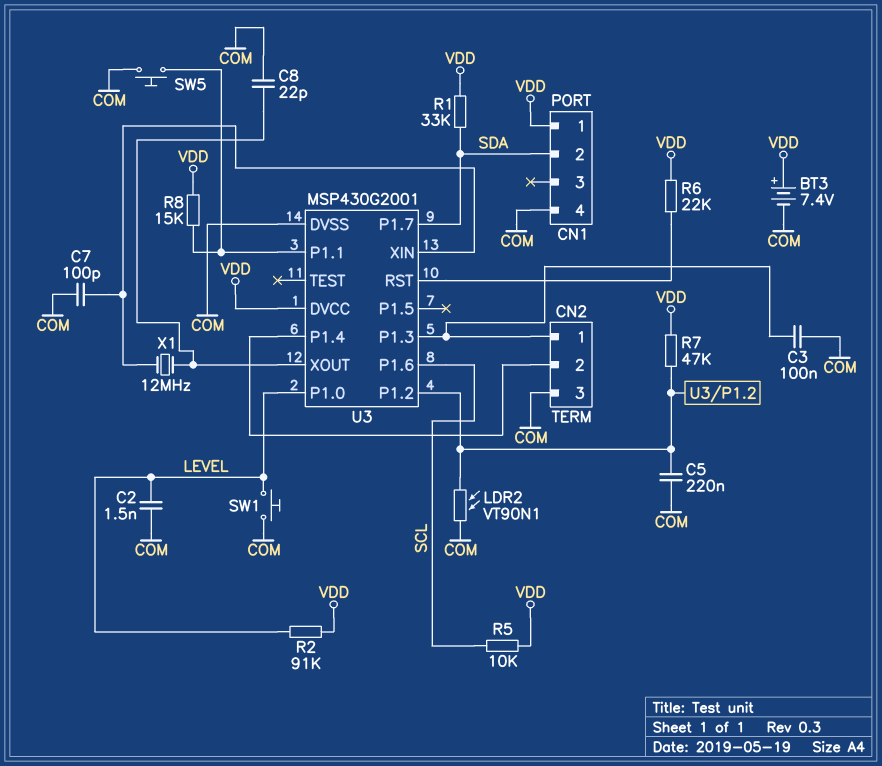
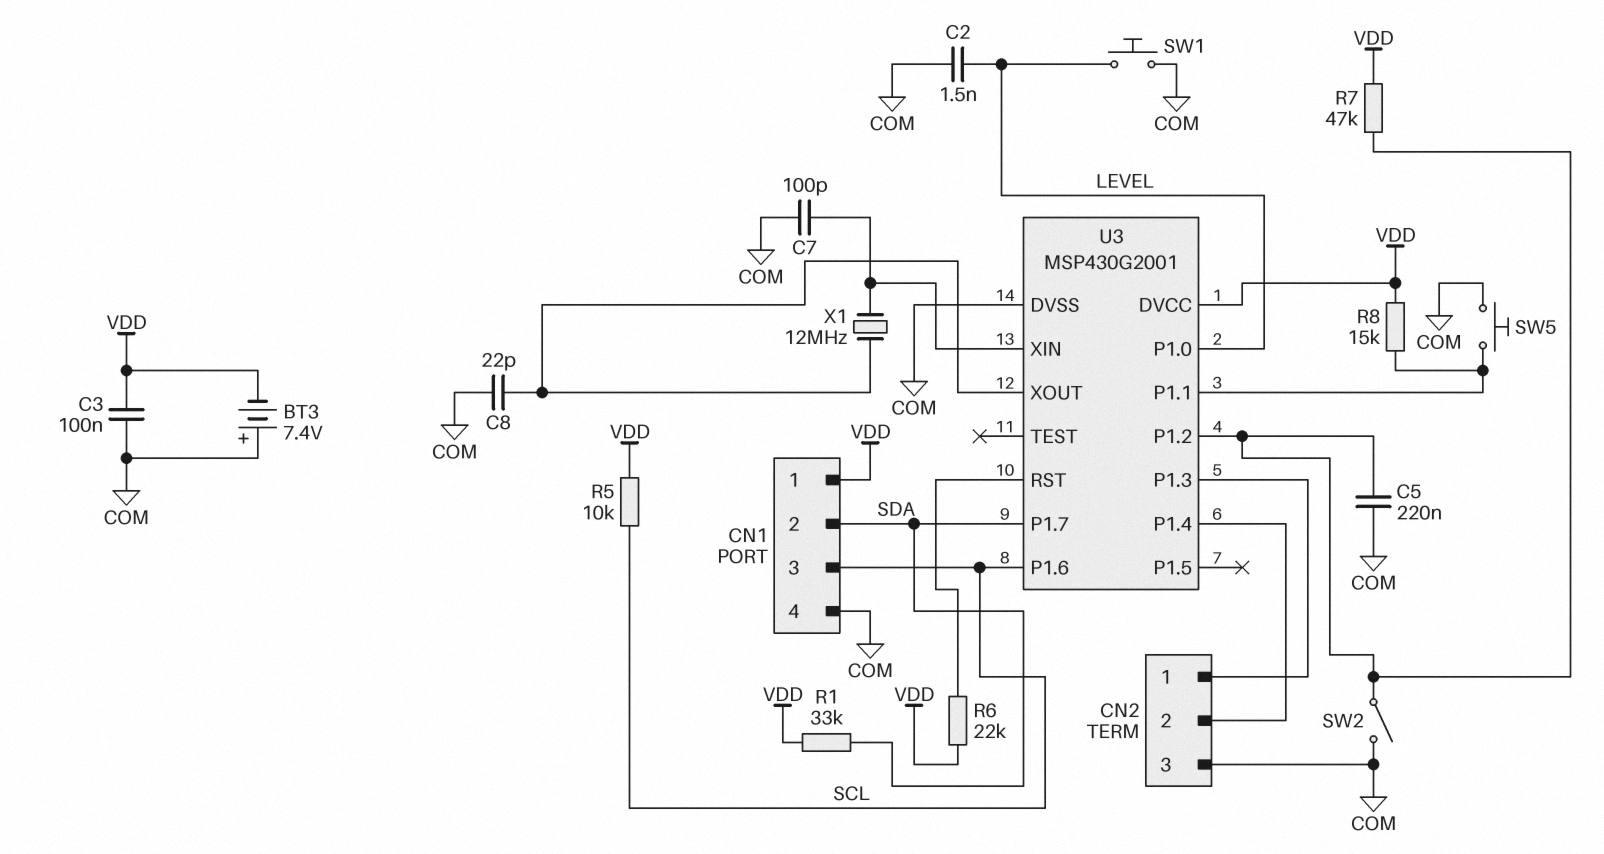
BT3: 7.4V (plus VDD, minus COM) -> 7.4V (plus COM, minus VDD)
C3: 100nF (CN2/1, COM) -> 100nF (COM, VDD)
CN1 pin 3: none -> SCL
LDR2: VT90N1 (COM, U3/P1.2) -> none
R2: 91k (LEVEL, VDD) -> none
SW2: none -> switch (COM, U3/P1.2)

